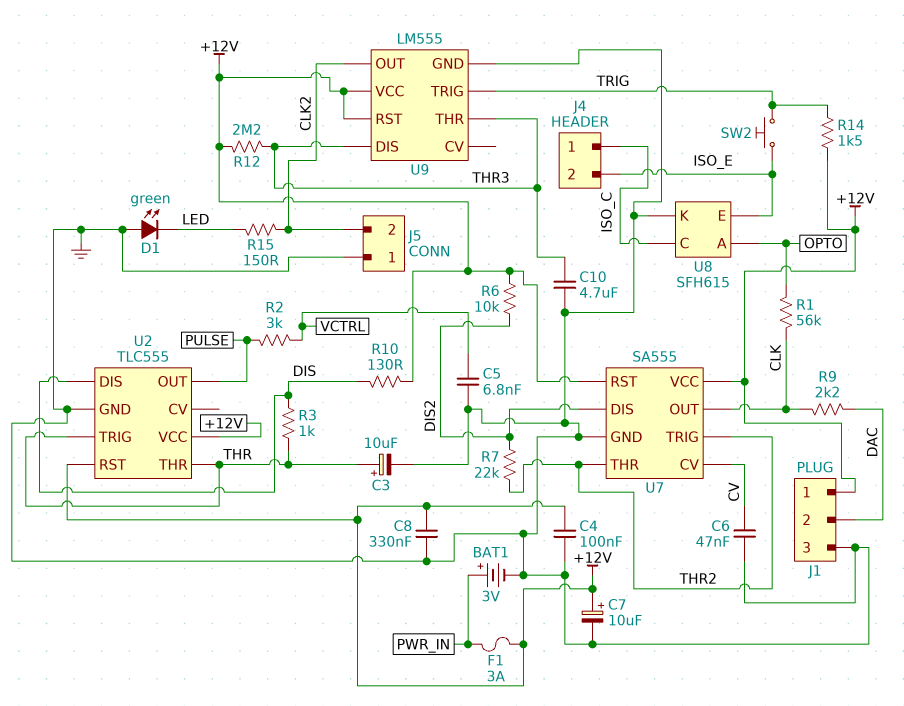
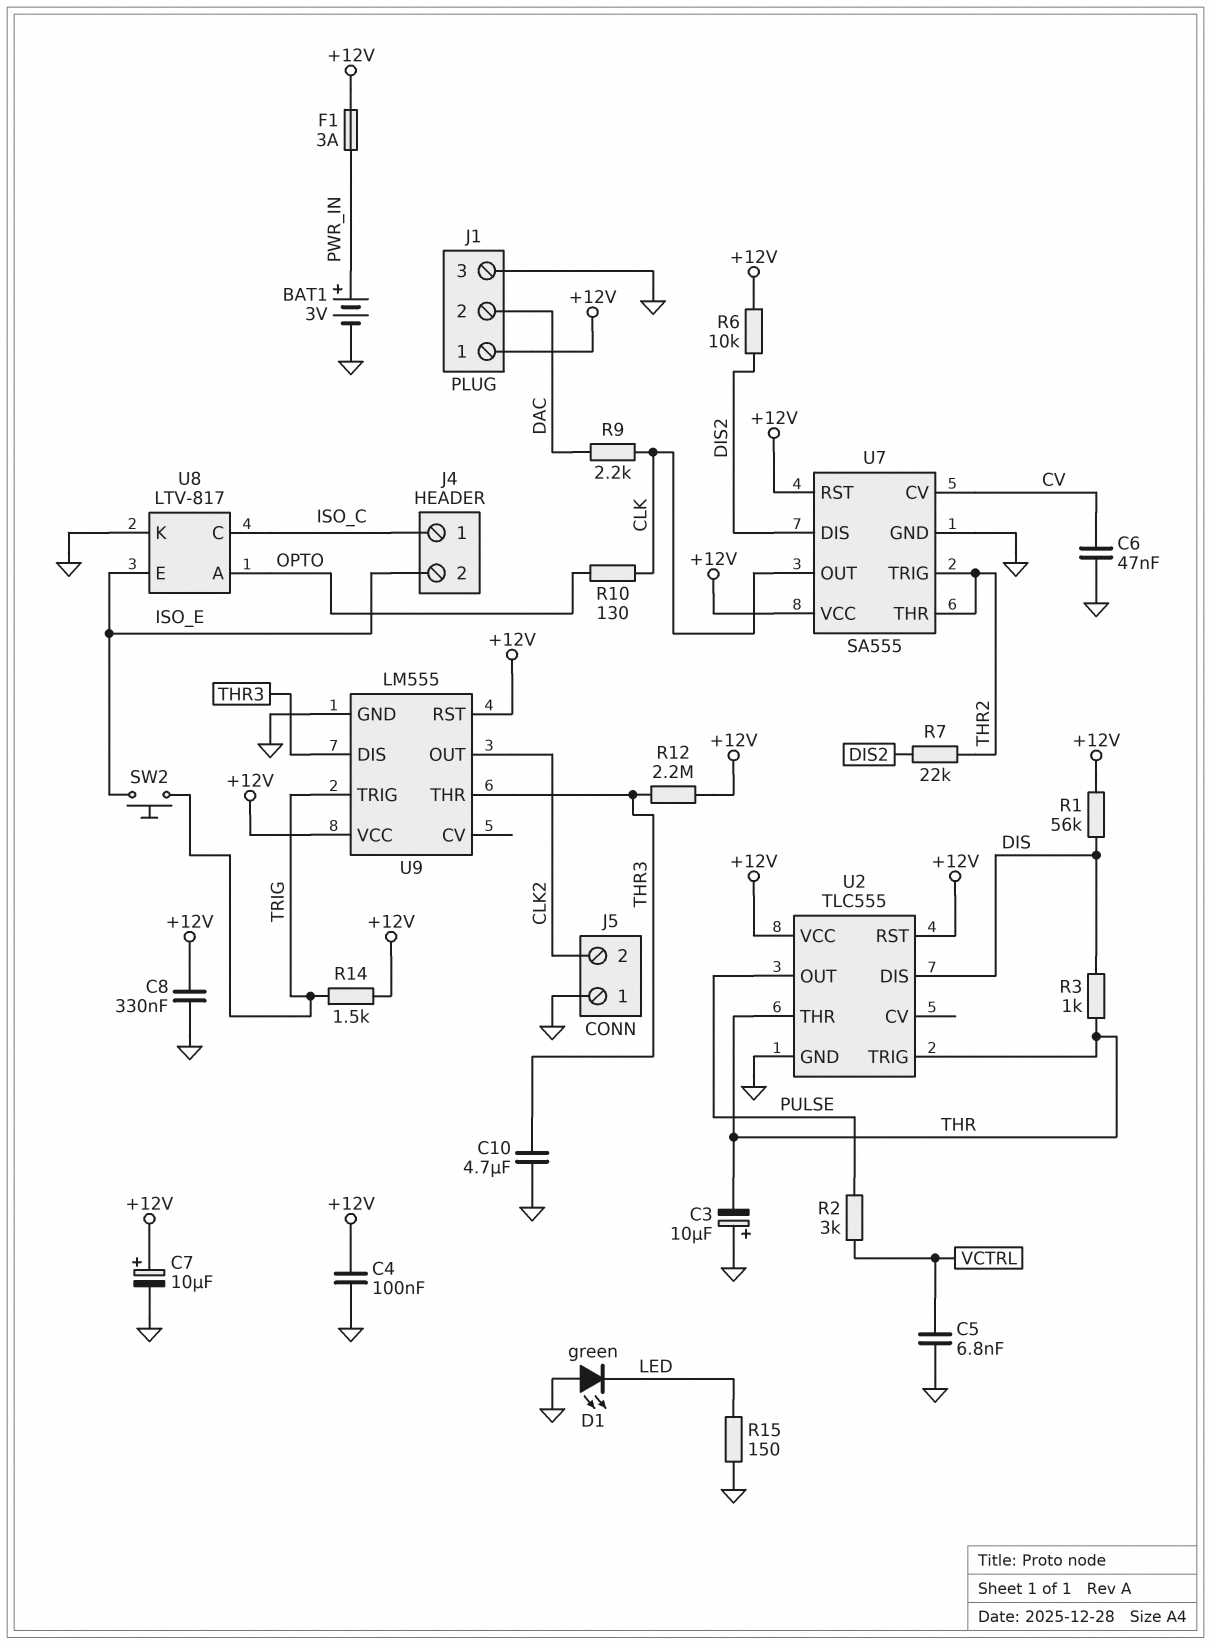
C3: 10uF (plus THR, minus GND) -> 10uF (plus GND, minus THR)
R1: 56k (CLK, OPTO) -> 56k (+12V, DIS)
R10: 130 (+12V, DIS) -> 130 (CLK, OPTO)
R15: 150 (CLK2, LED) -> 150 (GND, LED)
U8: SFH615 -> LTV-817

